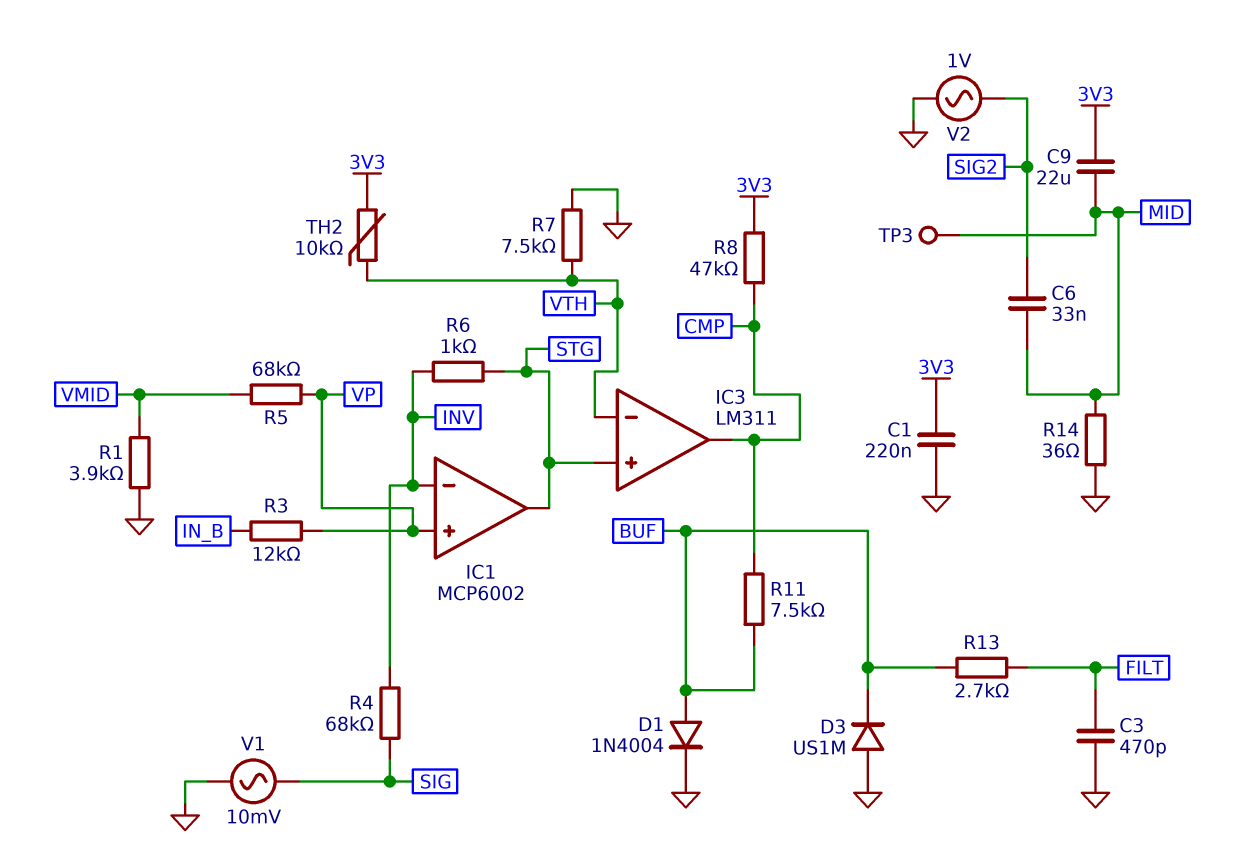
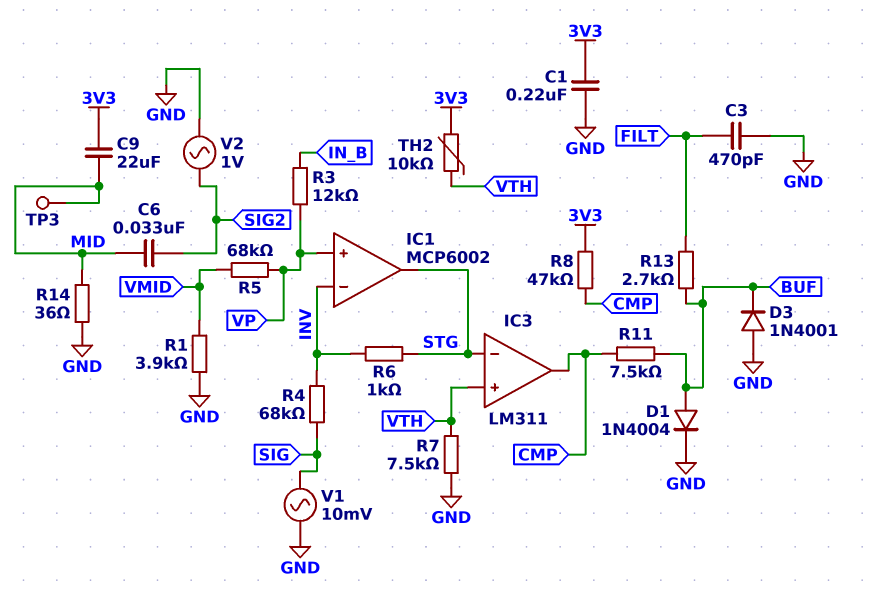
D3: diode US1M (A GND, K BUF) -> diode 1N4001 (A GND, K BUF)
IC3 pin in+: STG -> VTH
IC3 pin in-: VTH -> STG

